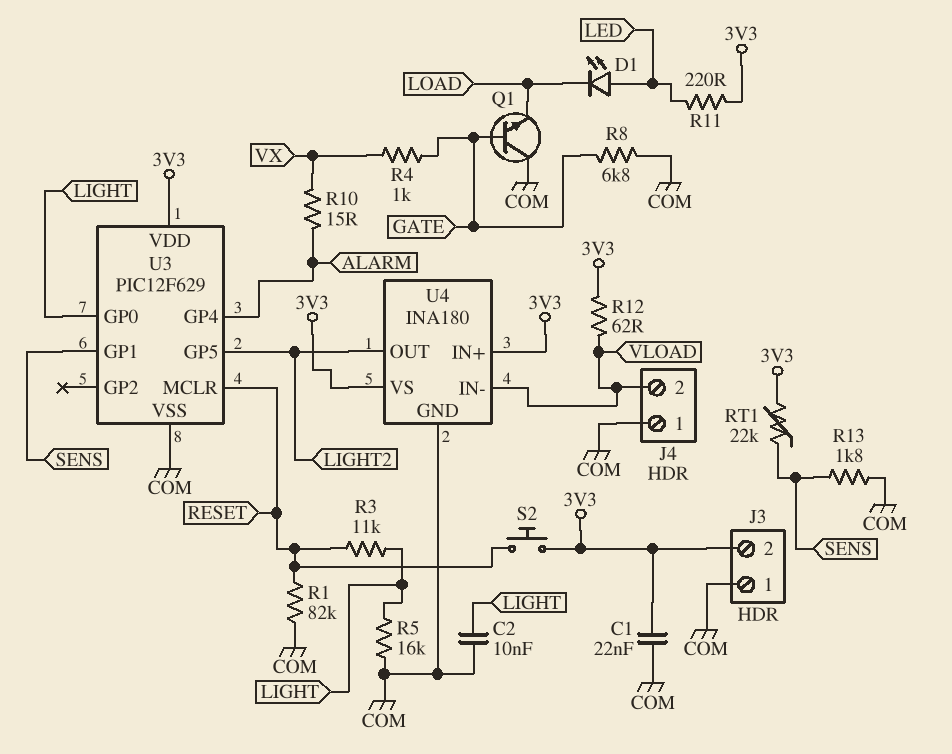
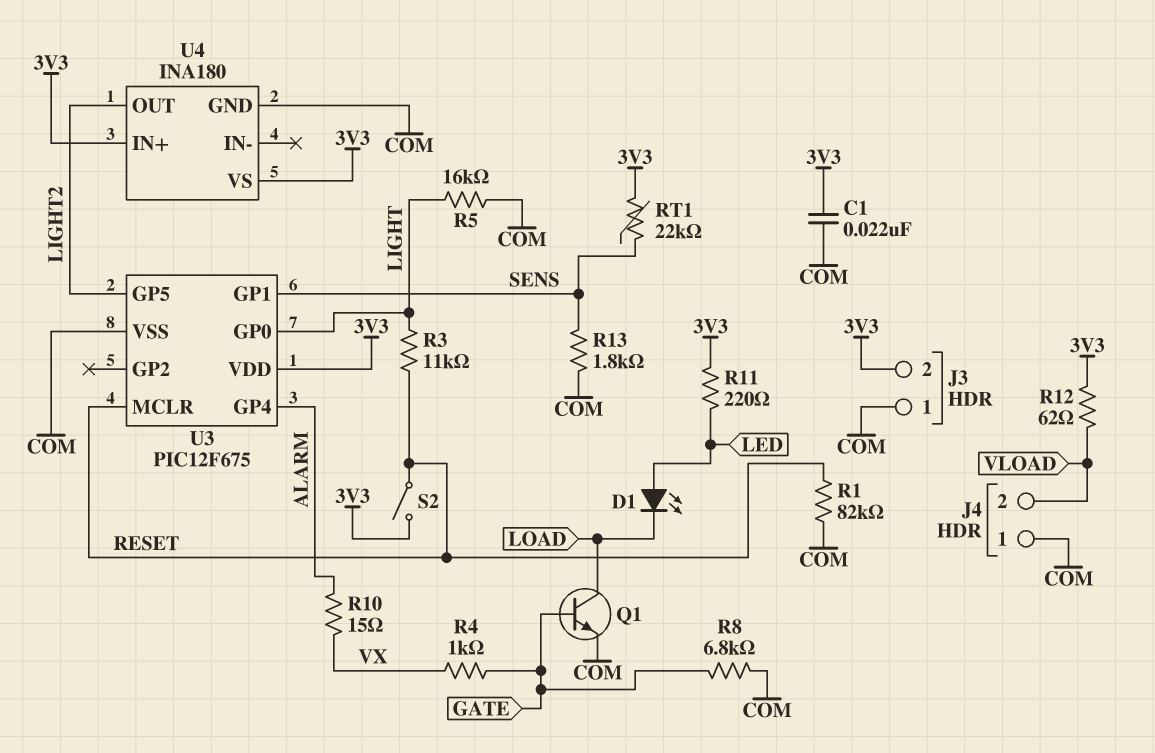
C2: 10nF (COM, LIGHT) -> none
Q1: NPN (B GATE, C COM, E LOAD) -> NPN (B GATE, C LOAD, E COM)
S2: button (3V3, RESET) -> switch (3V3, RESET)
U3: PIC12F629 -> PIC12F675
U4 pin IN-: VLOAD -> none

